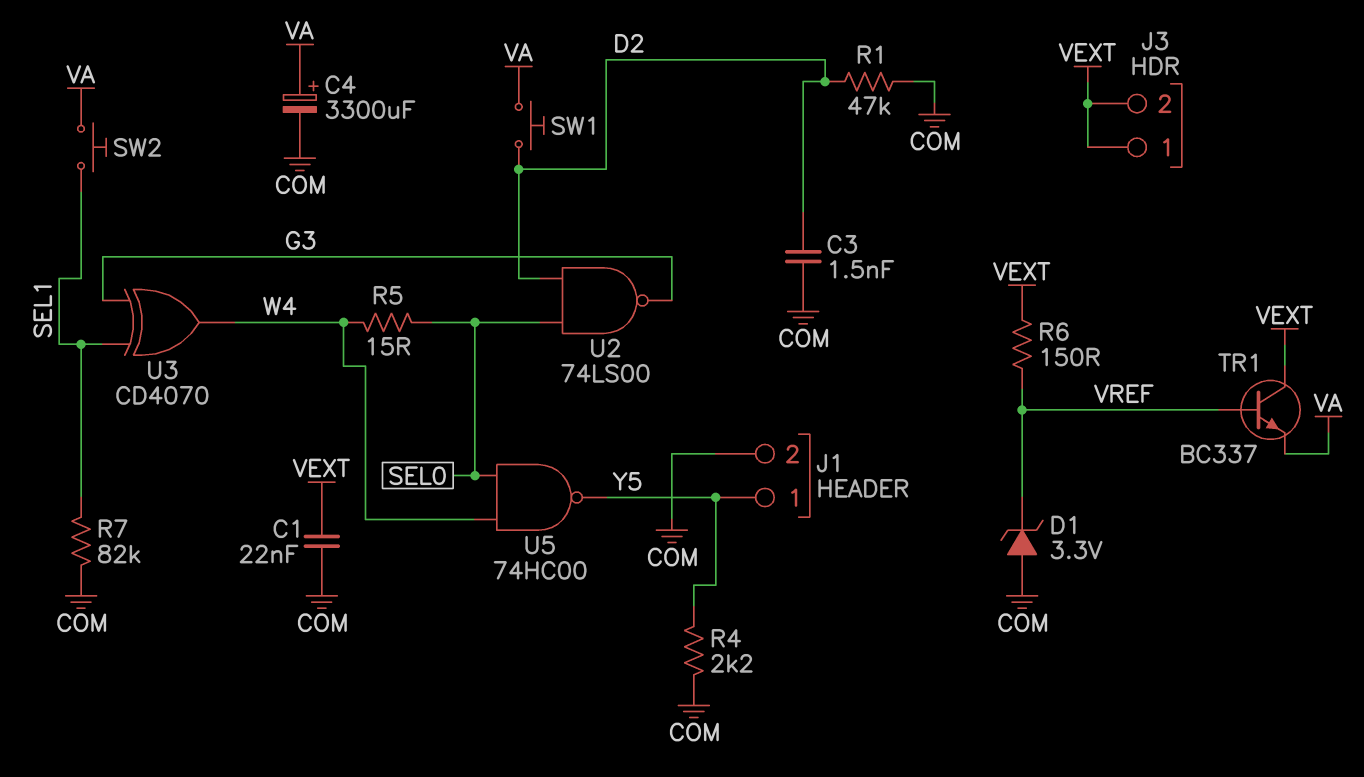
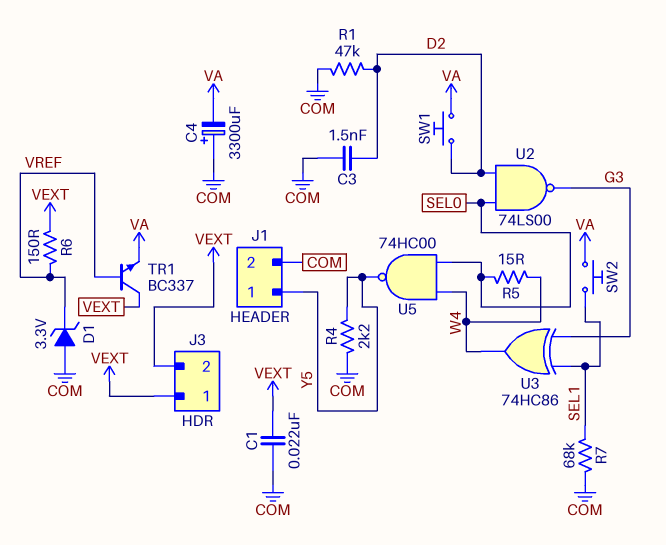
C4: 3300uF (plus VA, minus COM) -> 3300uF (plus COM, minus VA)
R7: 82k (COM, SEL1) -> 68k (COM, SEL1)
U3: XOR CD4070 (in G3, in SEL1, out W4) -> XOR 74HC86 (in G3, in SEL1, out W4)

